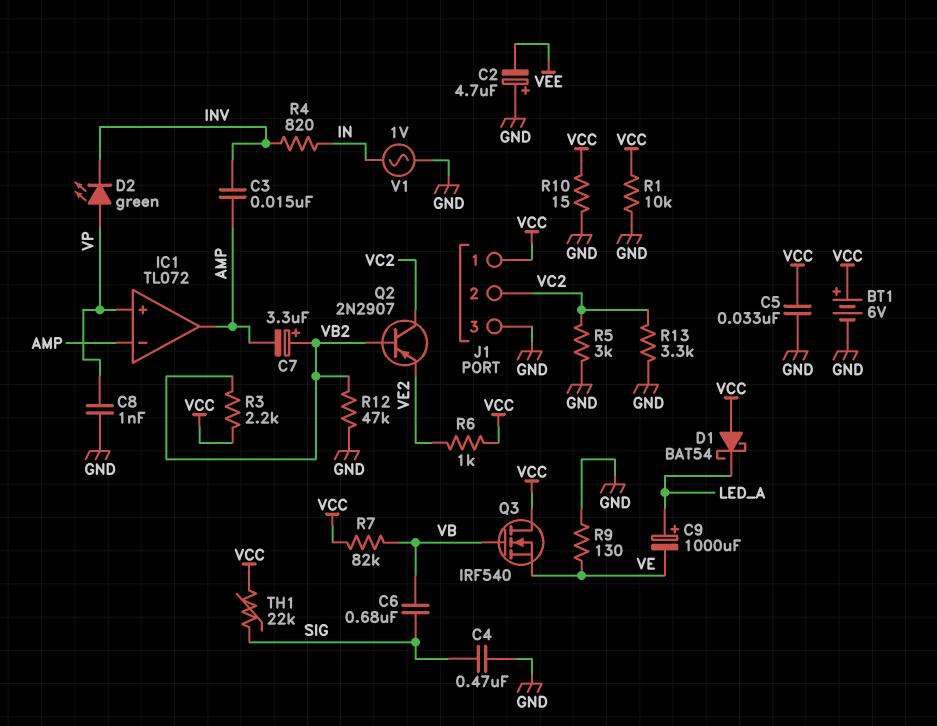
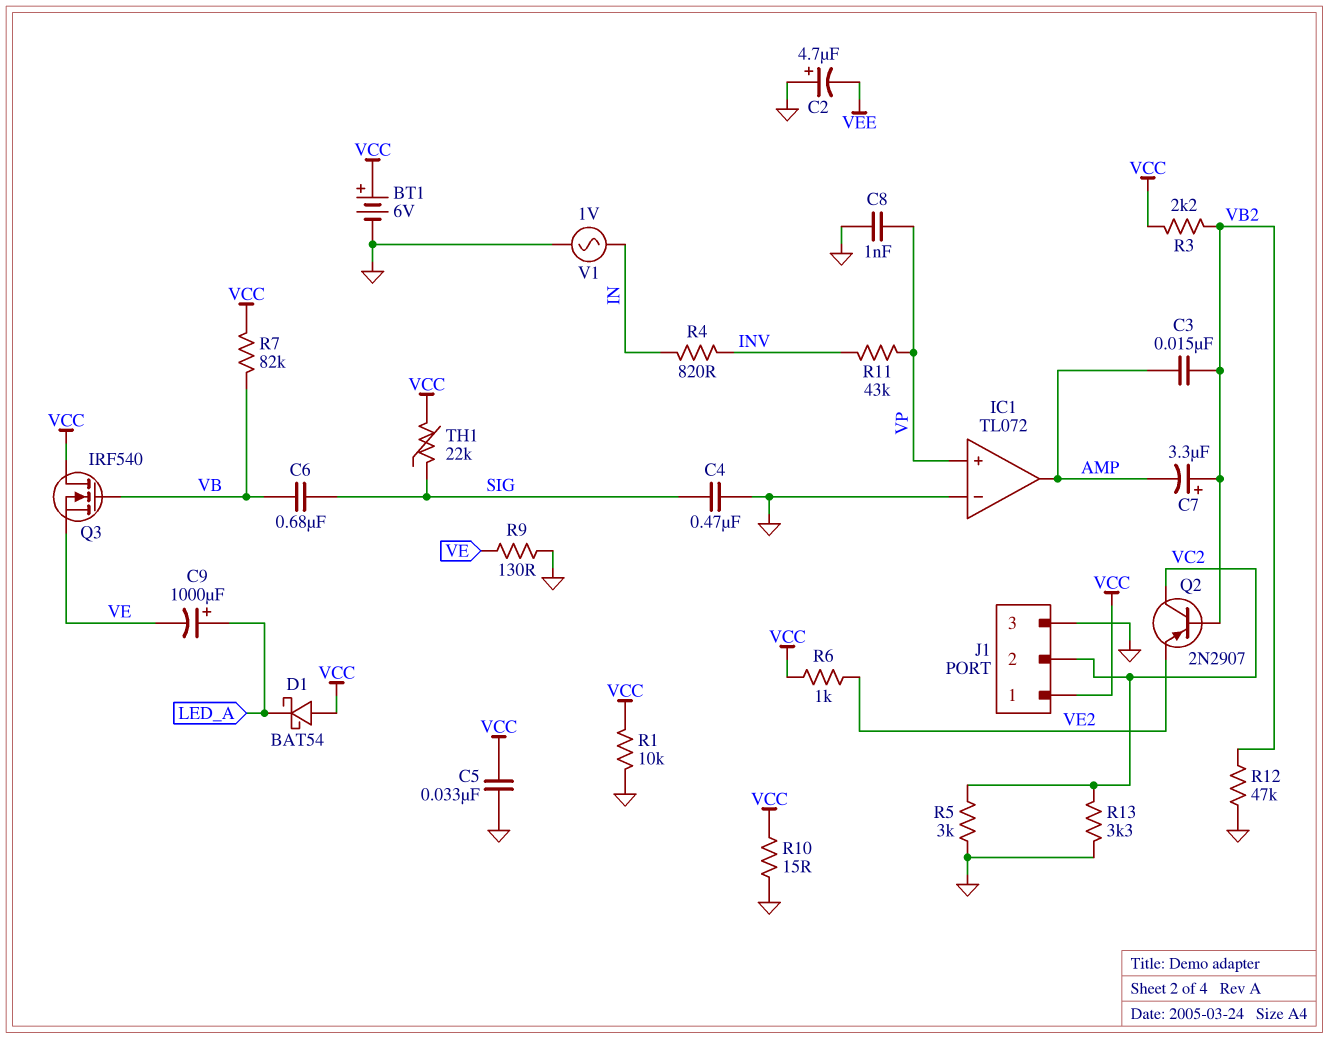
C3: 15nF (AMP, INV) -> 15nF (AMP, VB2)
D2: LED green (A VP, K INV) -> none
IC1 pin in-: AMP -> GND
R11: none -> 43k (INV, VP)

